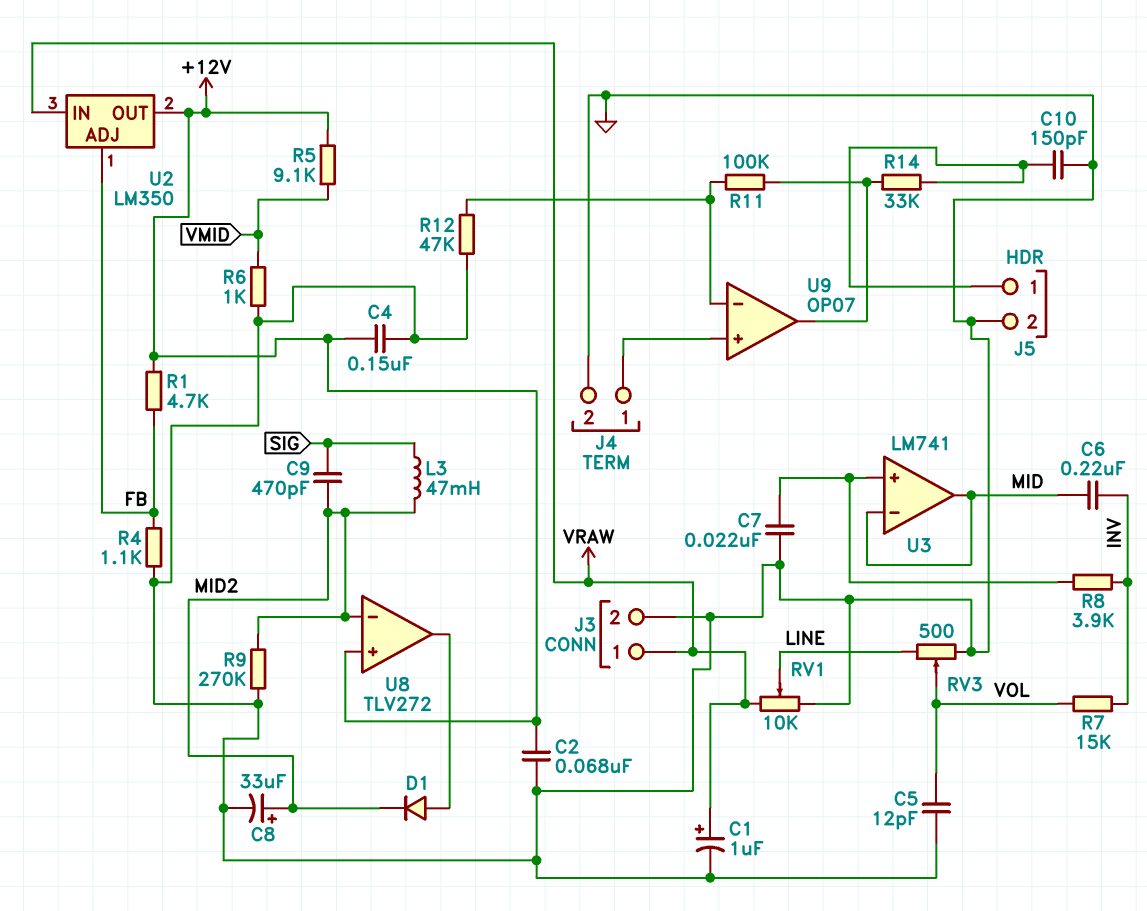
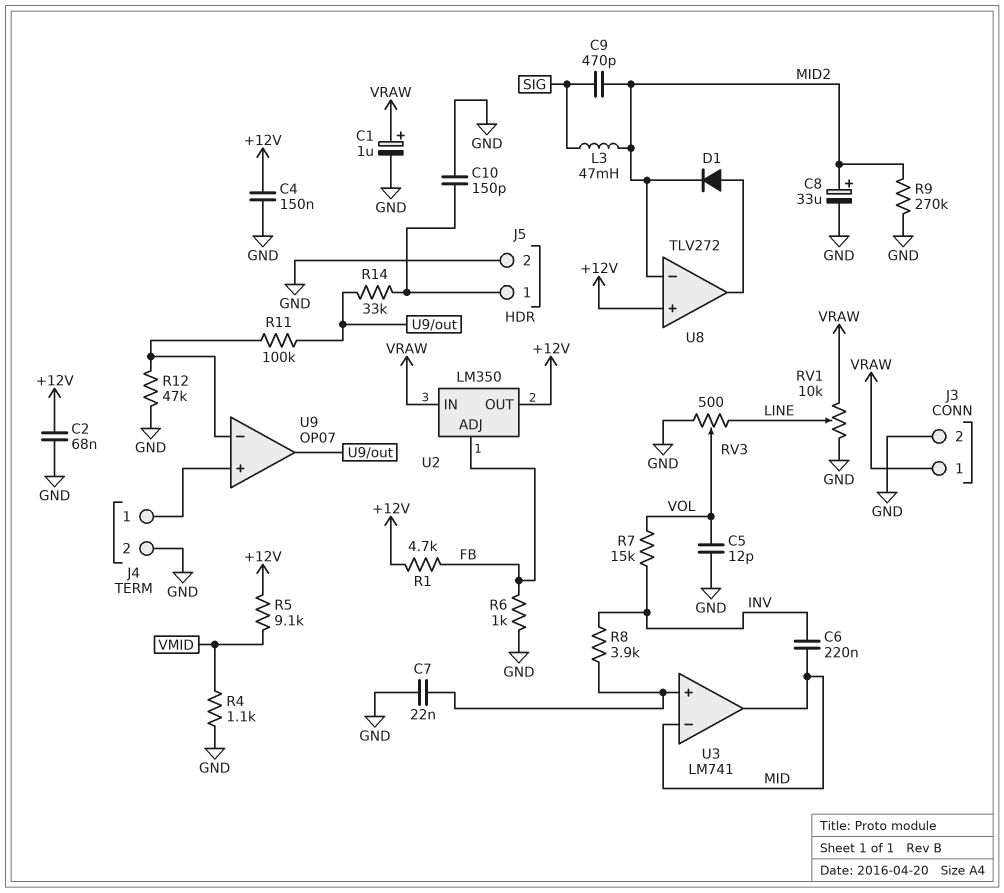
R4: 1.1k (FB, GND) -> 1.1k (GND, VMID)
R6: 1k (GND, VMID) -> 1k (FB, GND)

